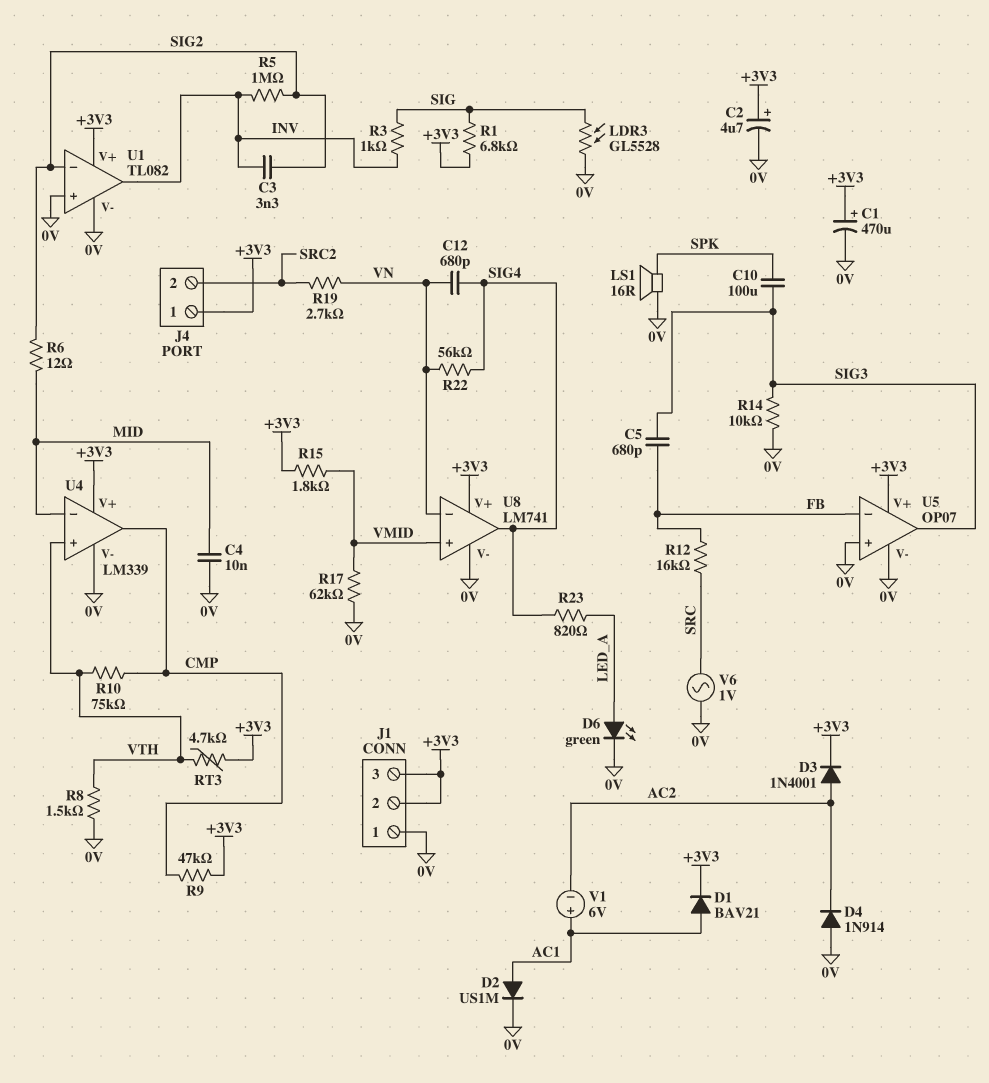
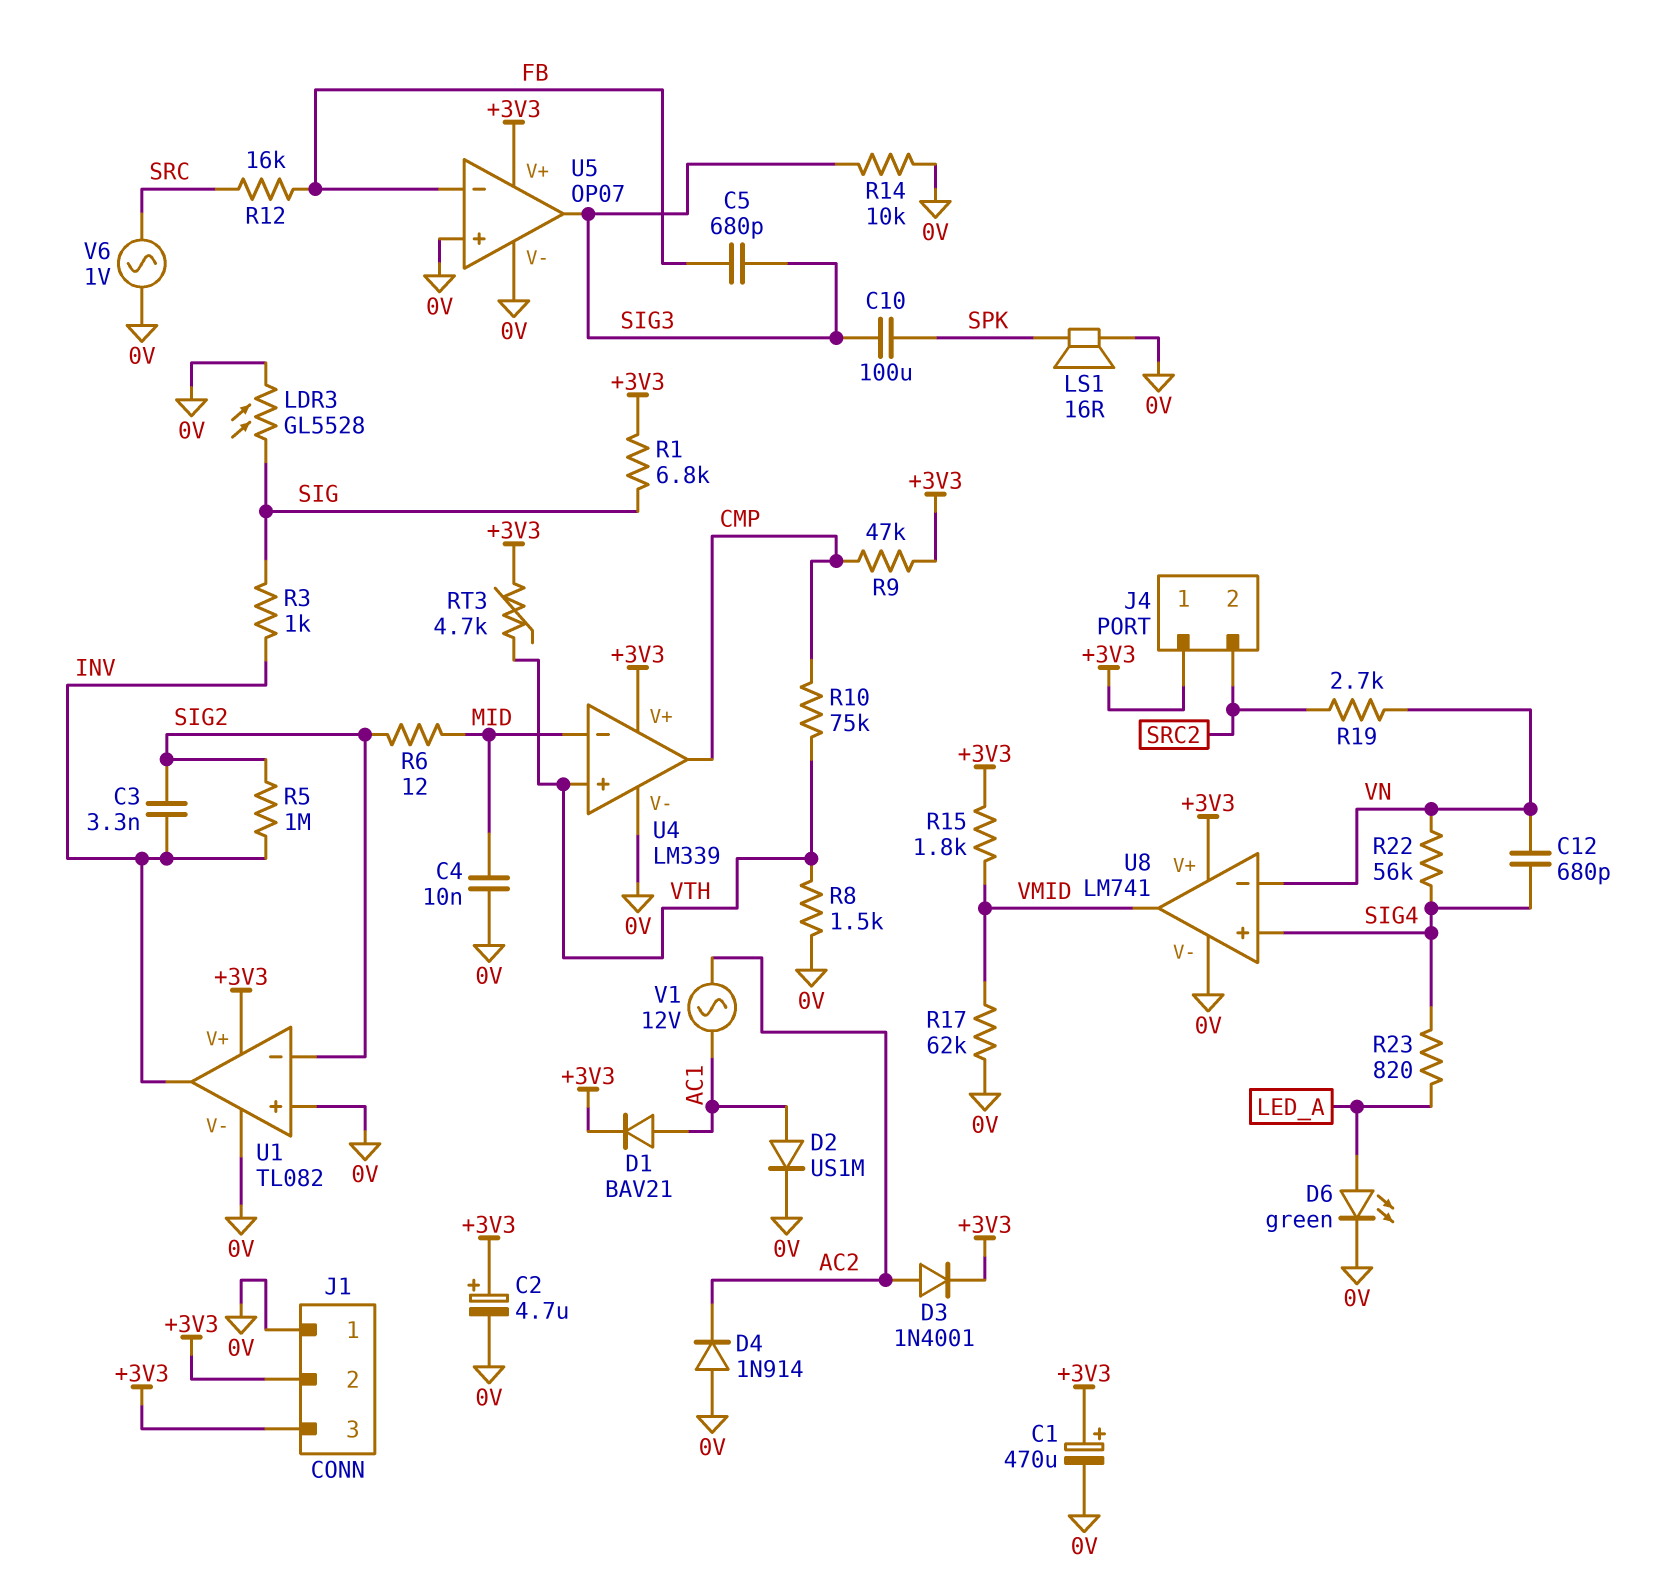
U8 pin in+: VMID -> SIG4
U8 pin out: SIG4 -> VMID
V1: 6V (plus AC1, minus AC2) -> AC 12V (AC1, AC2)

